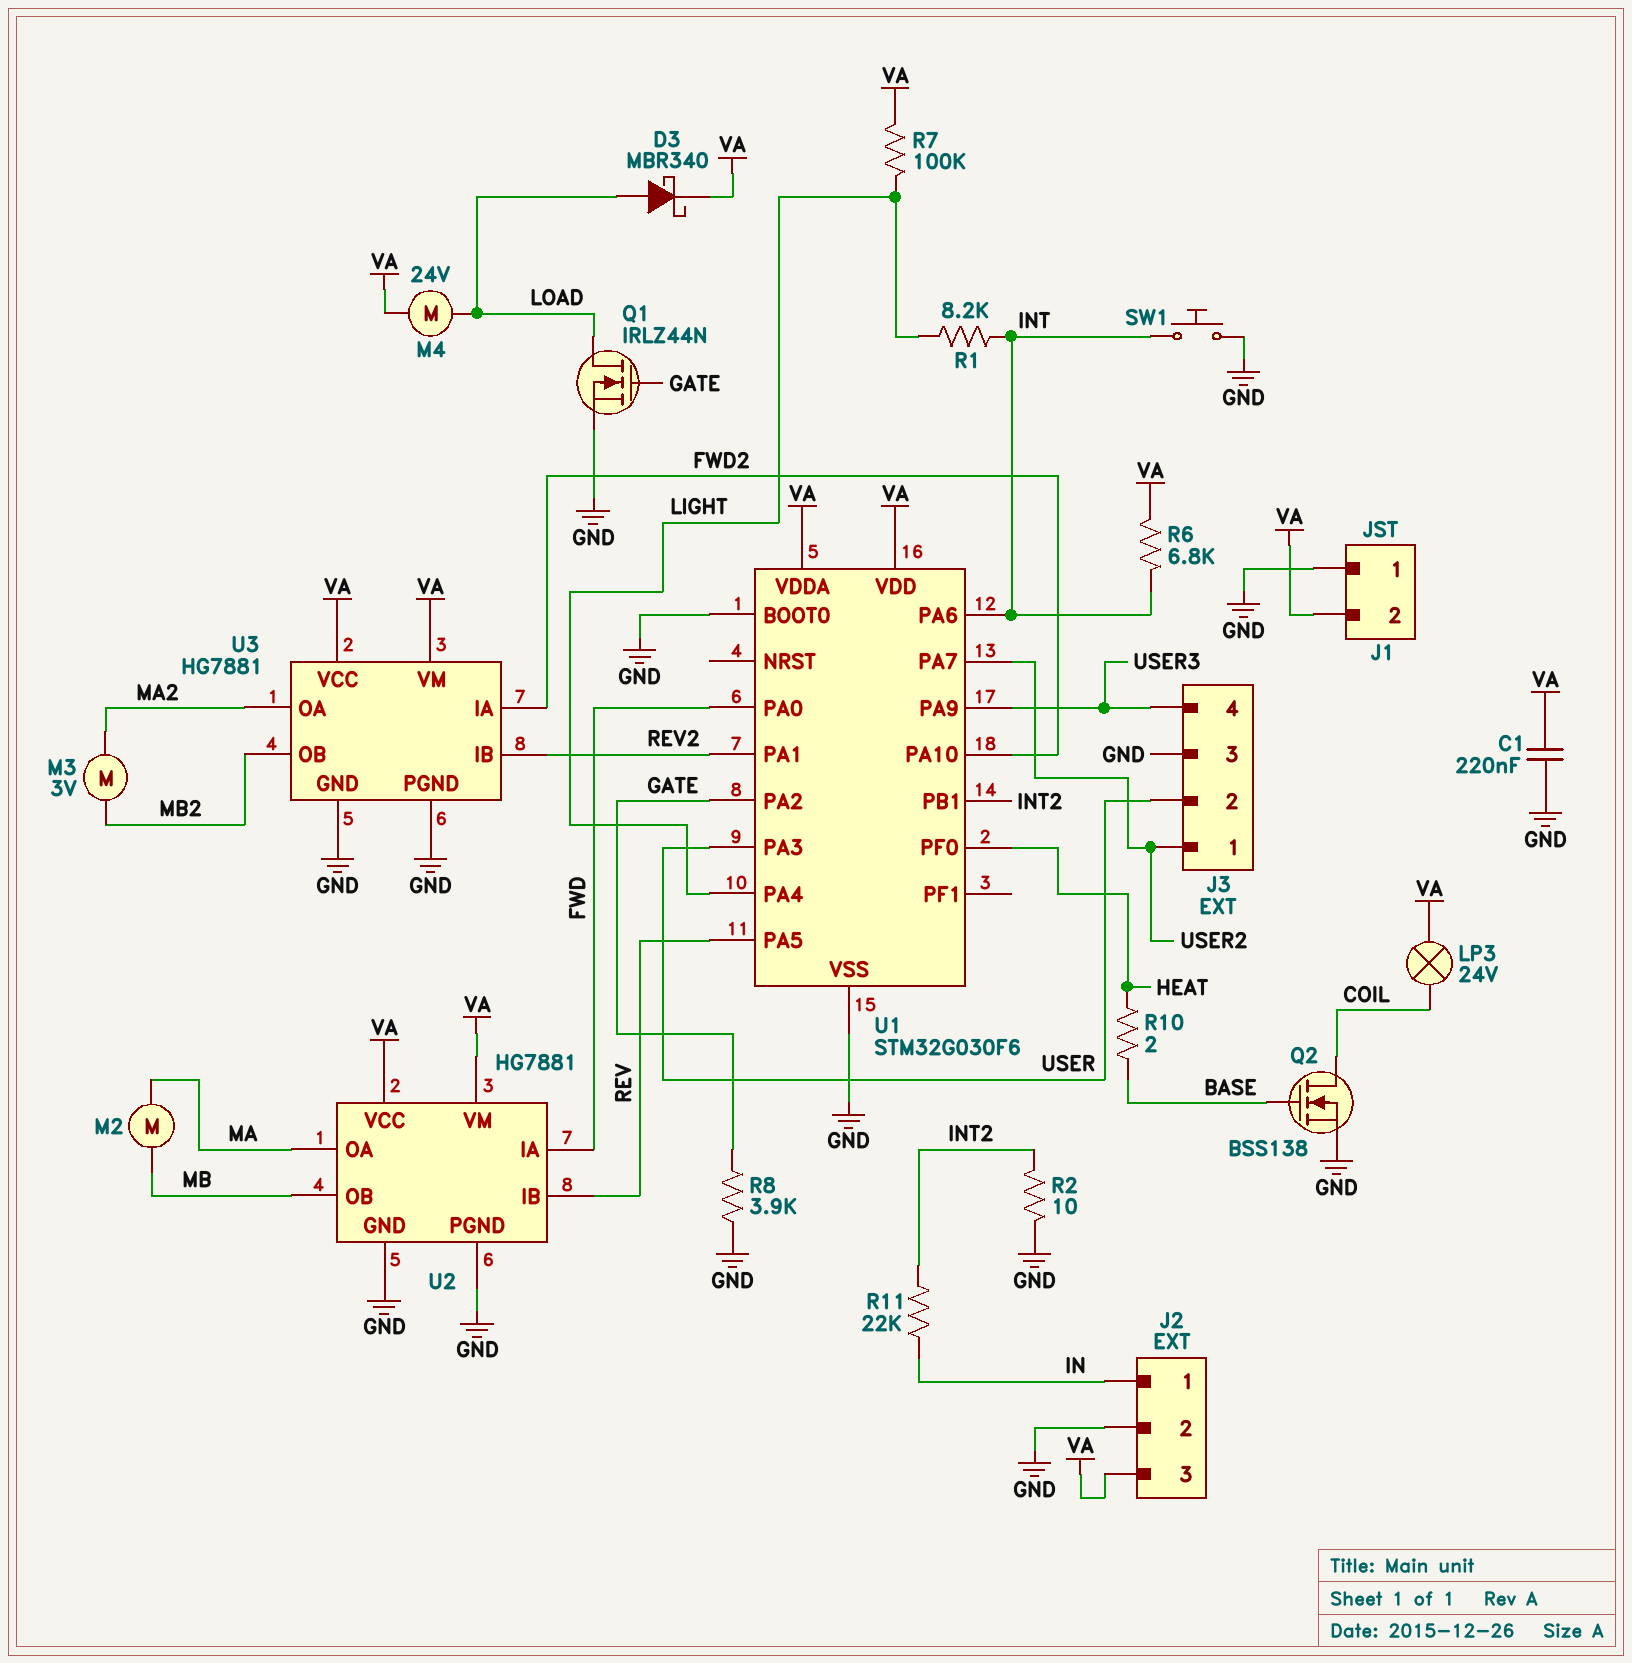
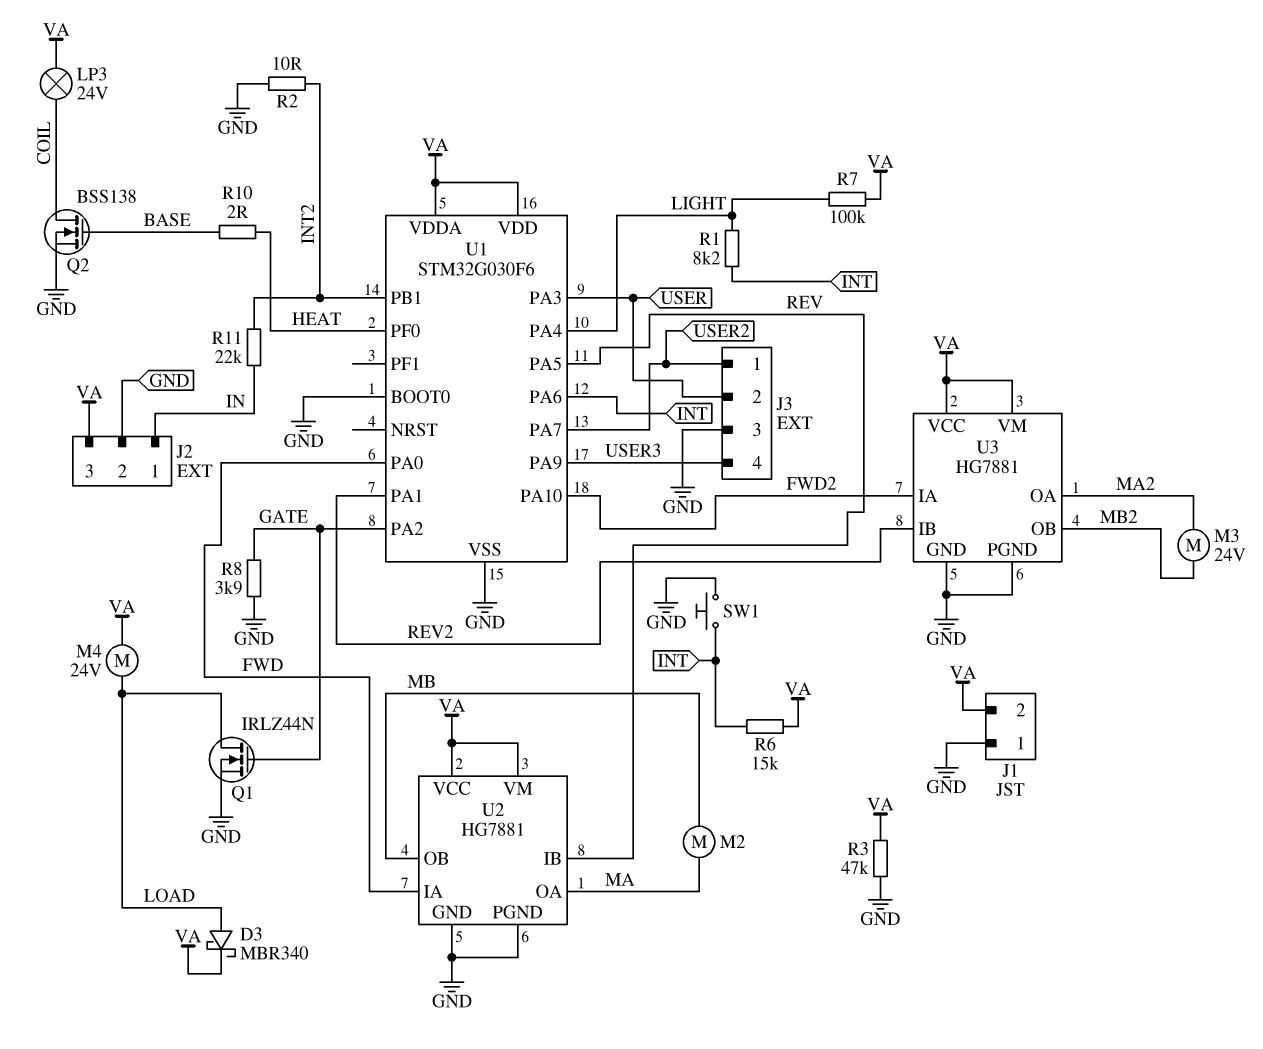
C1: 220nF (GND, VA) -> none
M3: motor 3V (MA2, MB2) -> motor 24V (MA2, MB2)
R3: none -> 47k (GND, VA)
R6: 6.8k (INT, VA) -> 15k (INT, VA)

